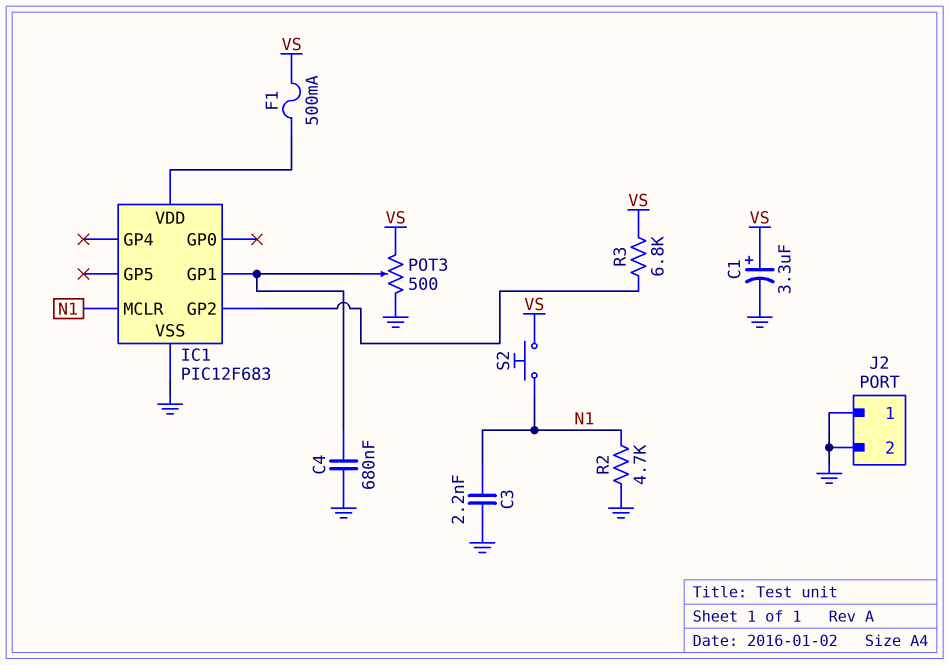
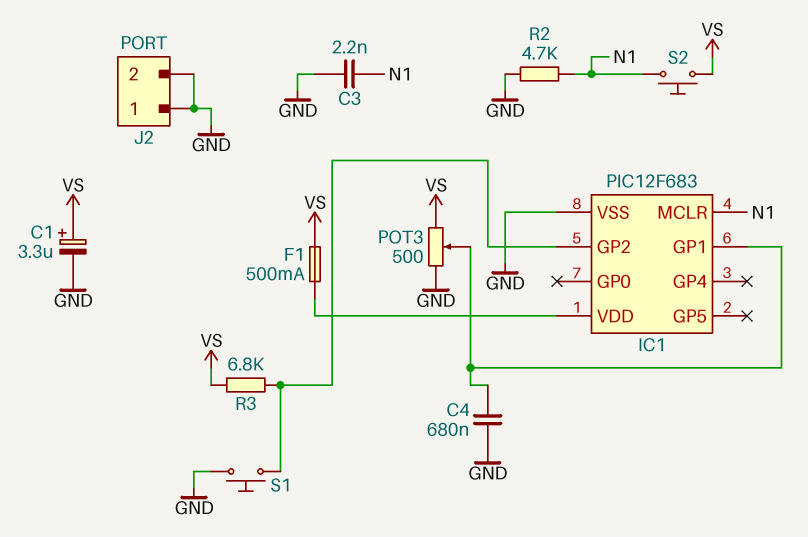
S1: none -> button (GND, IC1/GP2)

